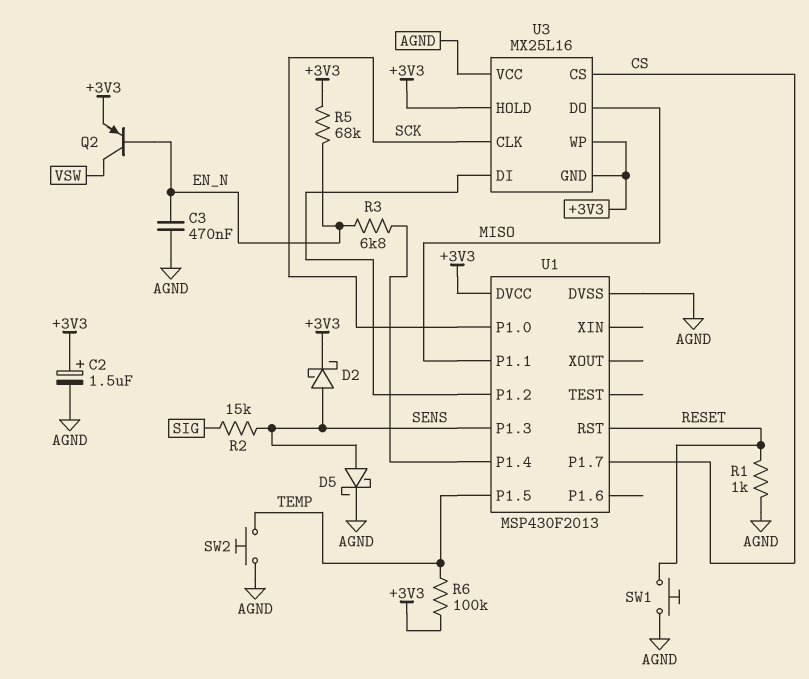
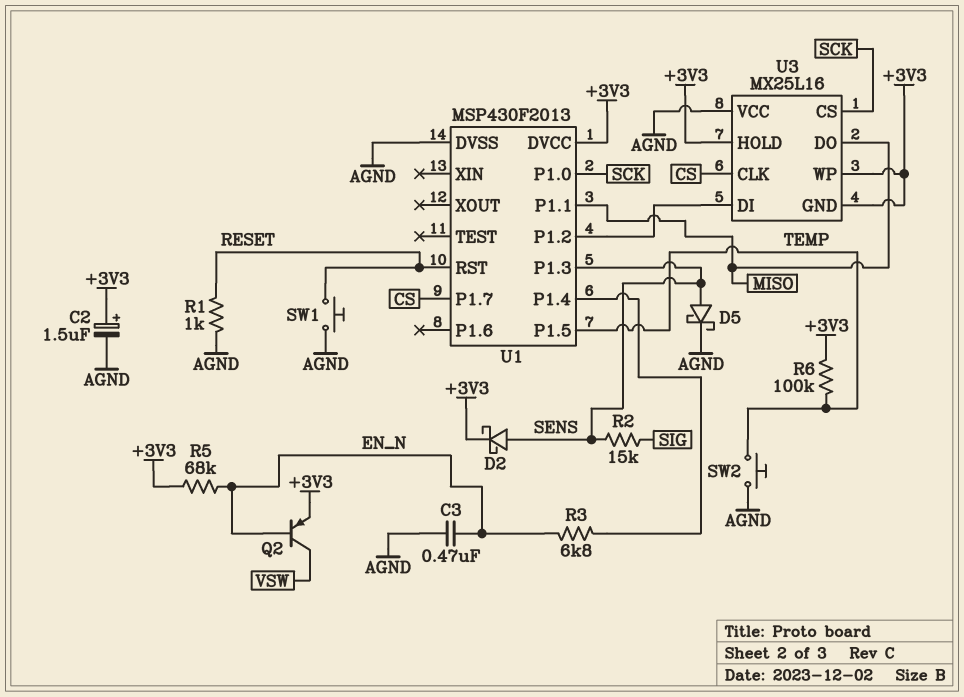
U3 pin CLK: SCK -> CS
U3 pin CS: CS -> SCK

